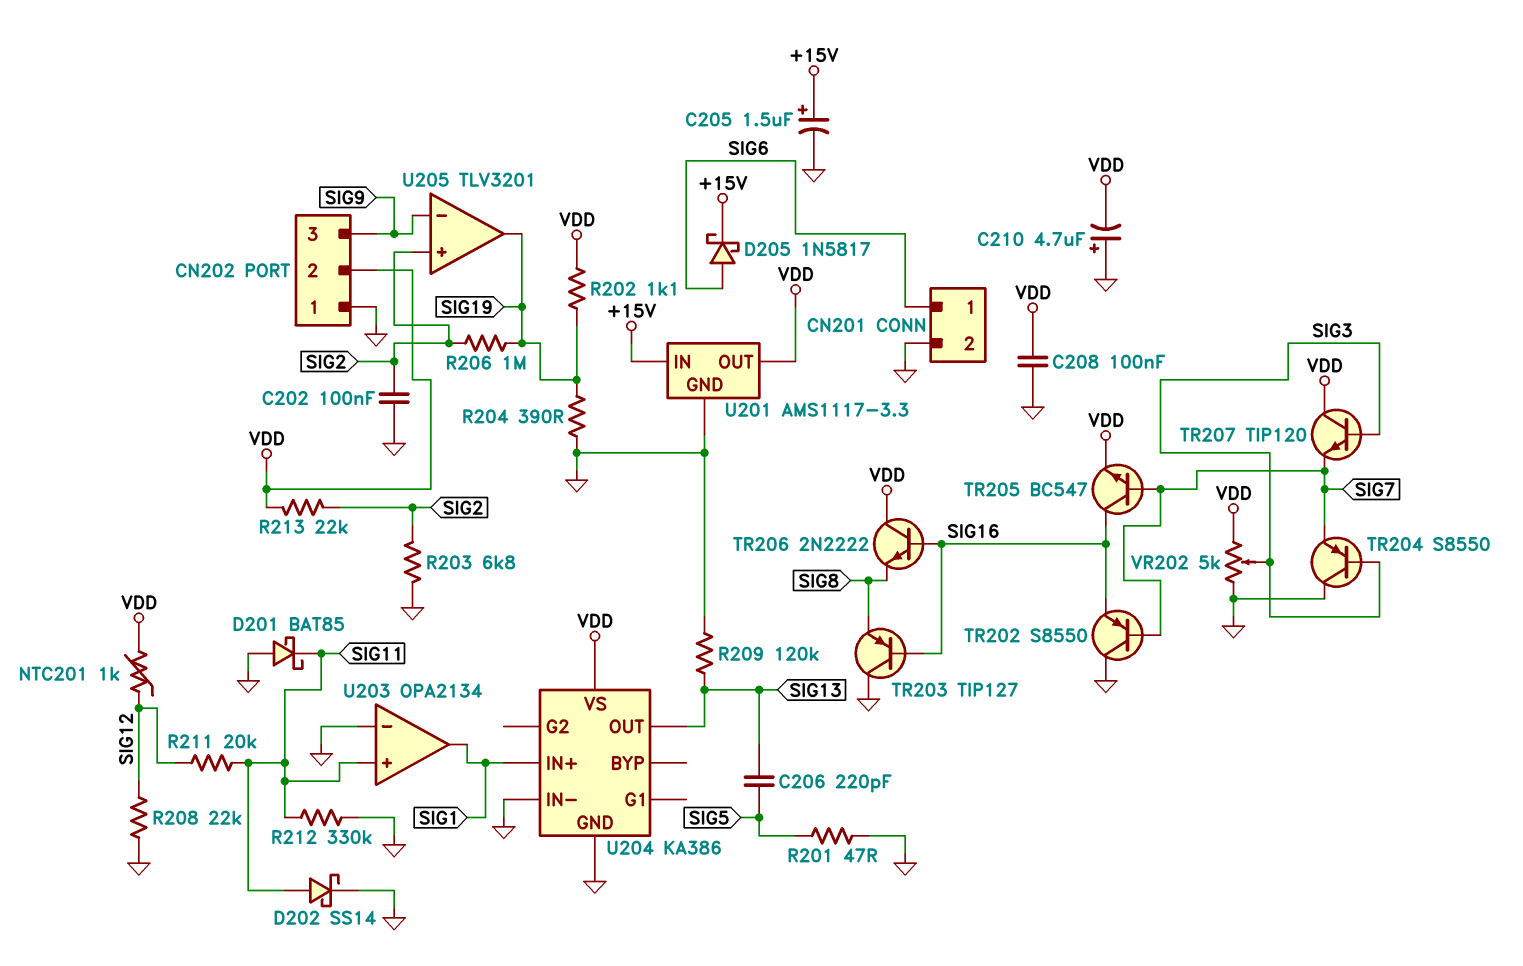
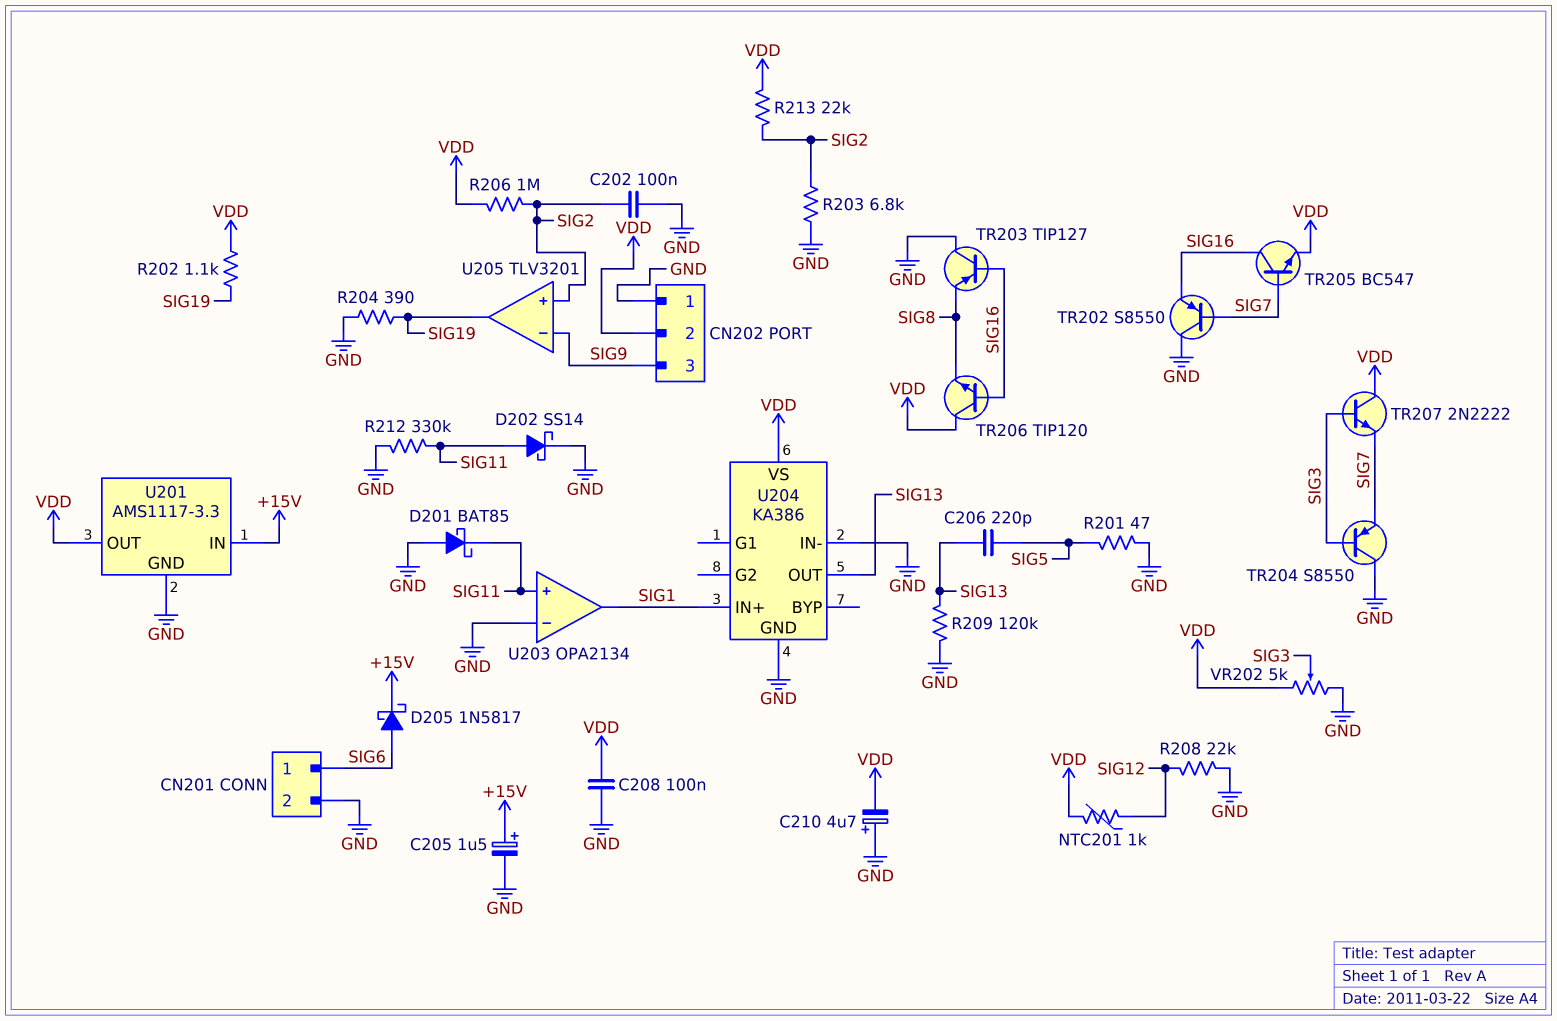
R206: 1M (SIG2, SIG19) -> 1M (SIG2, VDD)
R211: 20k (SIG11, SIG12) -> none
TR206: NPN 2N2222 (B SIG16, C VDD, E SIG8) -> NPN TIP120 (B SIG16, C VDD, E SIG8)
TR207: NPN TIP120 (B SIG3, C VDD, E SIG7) -> NPN 2N2222 (B SIG3, C VDD, E SIG7)

